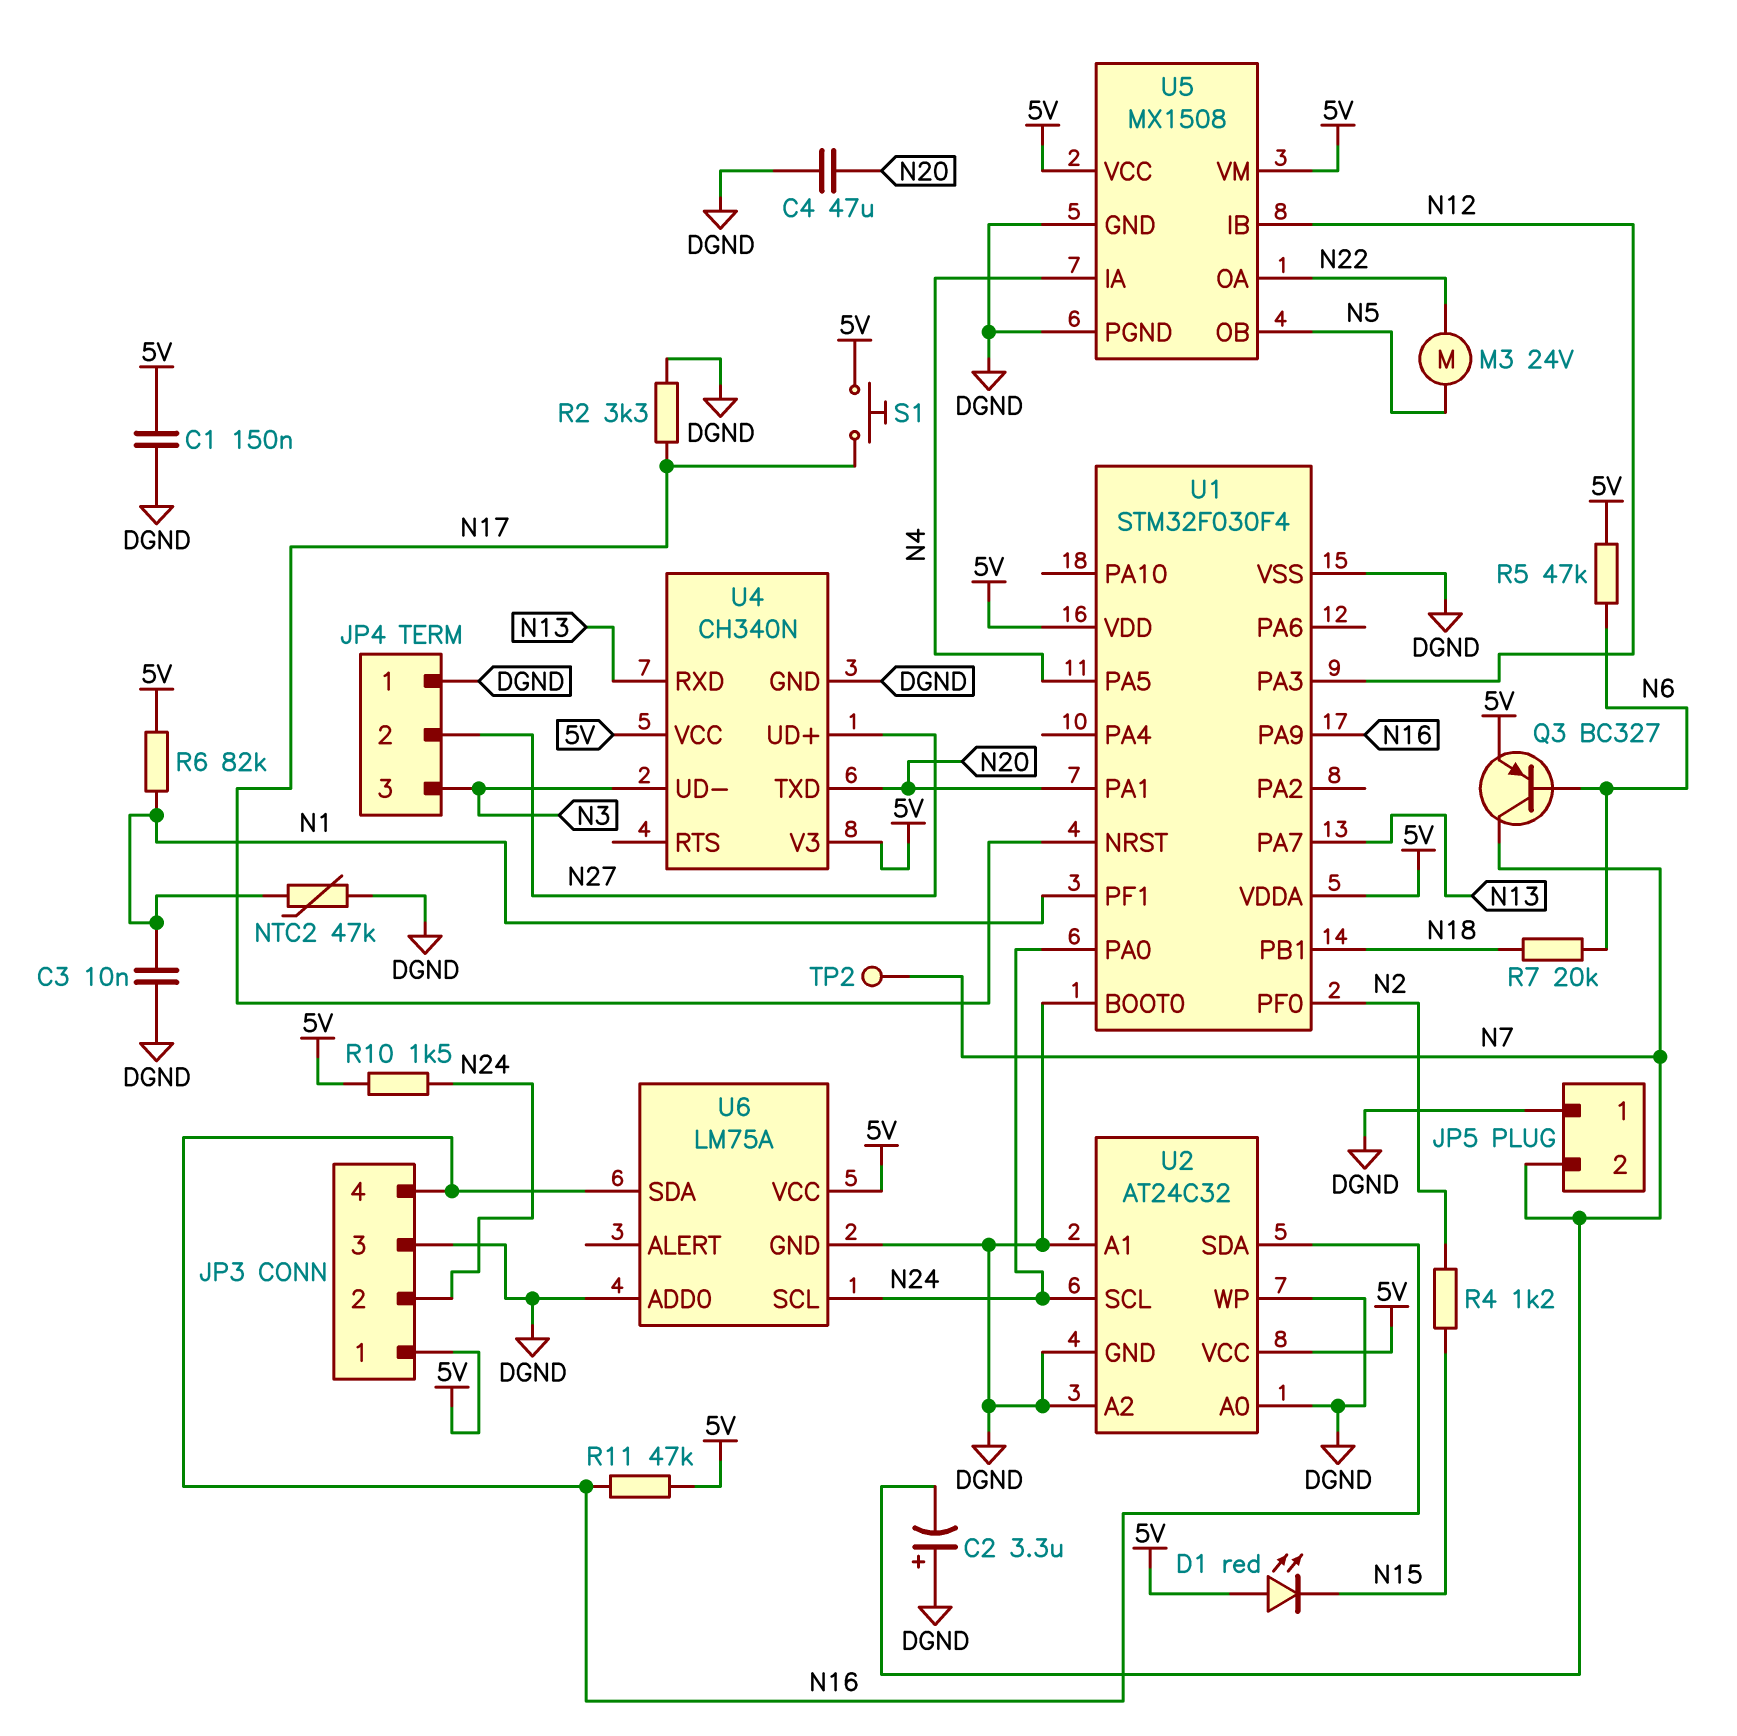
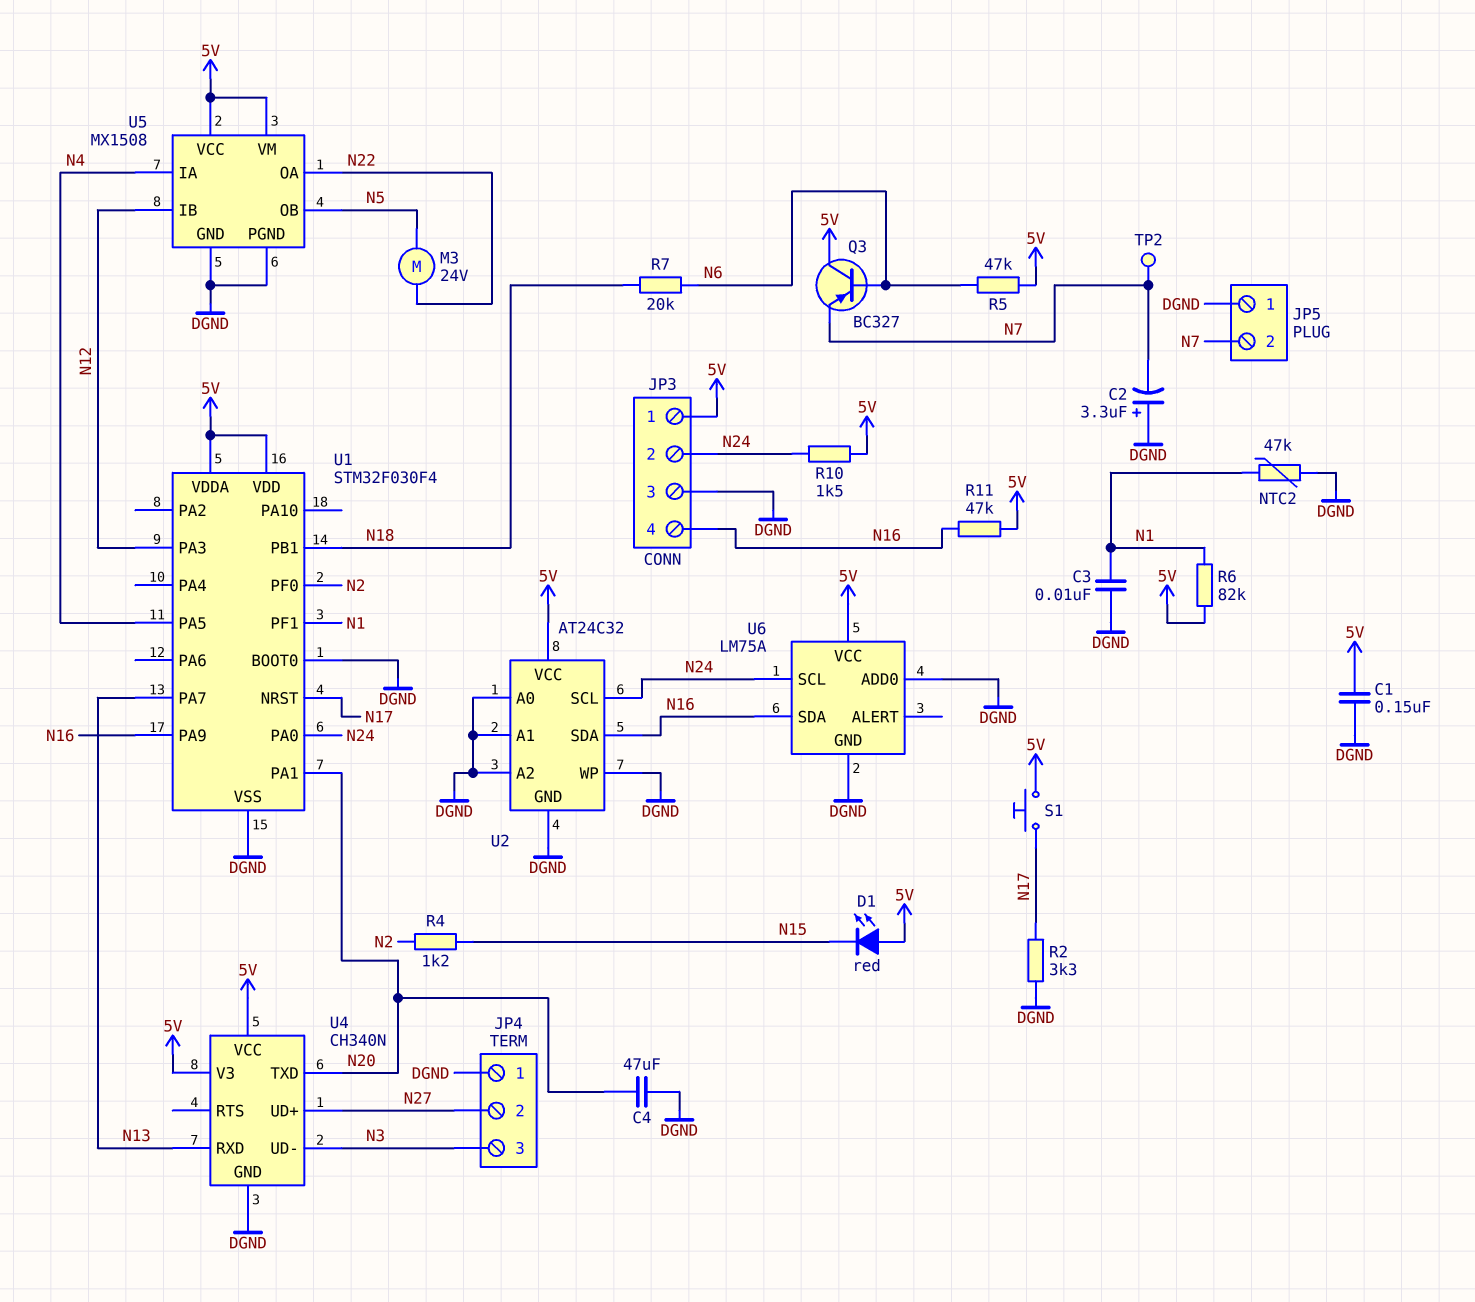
Q3: PNP BC327 (B N6, C N7, E 5V) -> PNP BC327 (B N6, C 5V, E N7)

